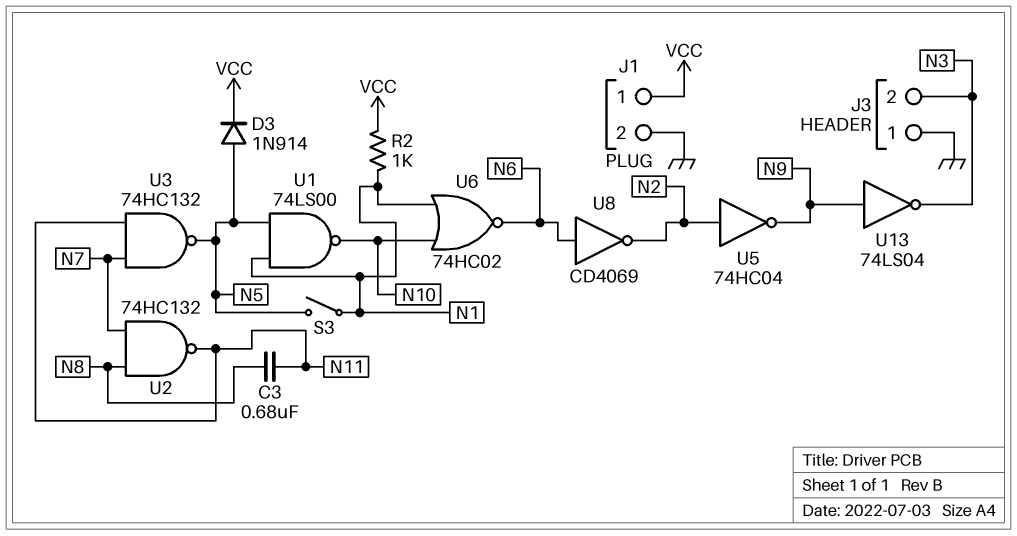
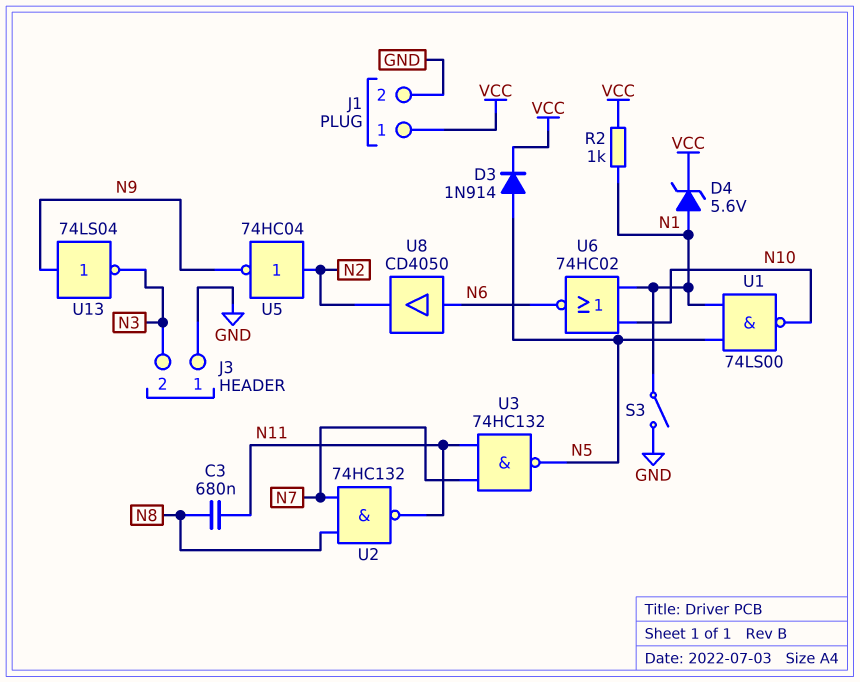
D4: none -> zener 5.6V (A N1, K VCC)
S3: switch (N1, N5) -> switch (GND, N1)
U8: NOT CD4069 (in N6, out N2) -> buffer CD4050 (in N6, out N2)

